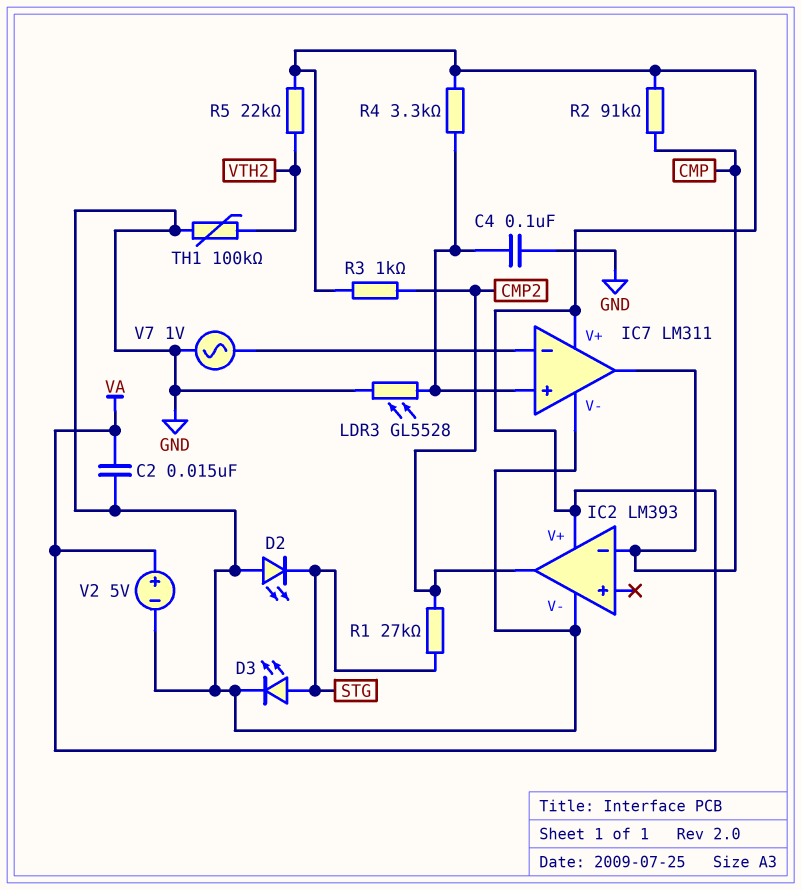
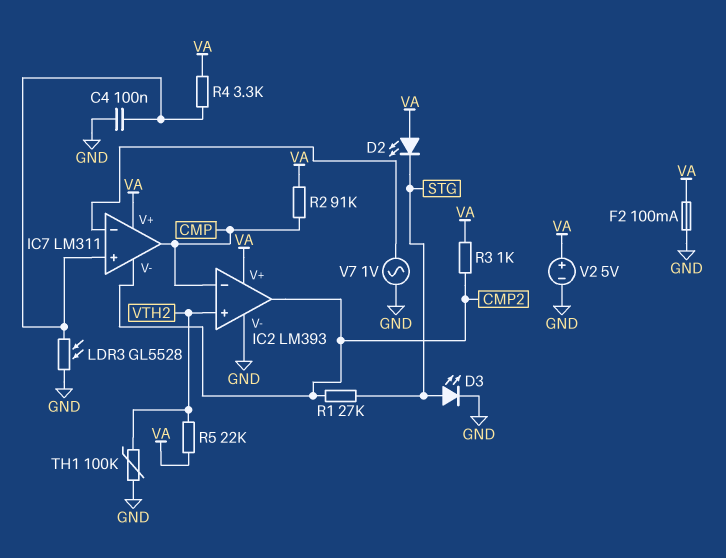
C2: 15nF (GND, VA) -> none
D2: LED (A GND, K STG) -> LED (A VA, K STG)
F2: none -> 100mA (GND, VA)
IC2 pin in+: none -> VTH2
IC7 pin V-: GND -> CMP2

